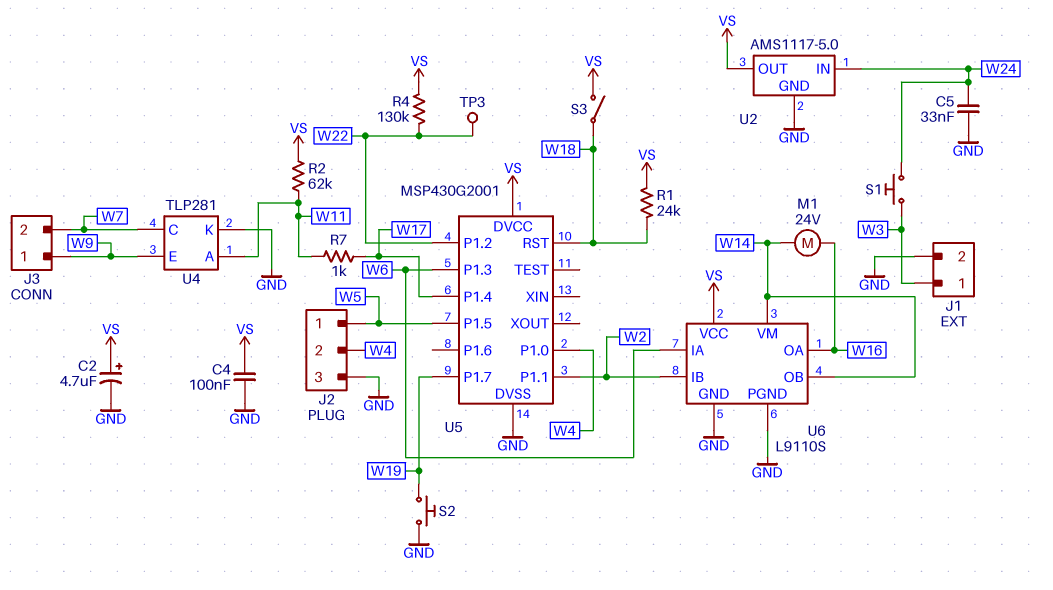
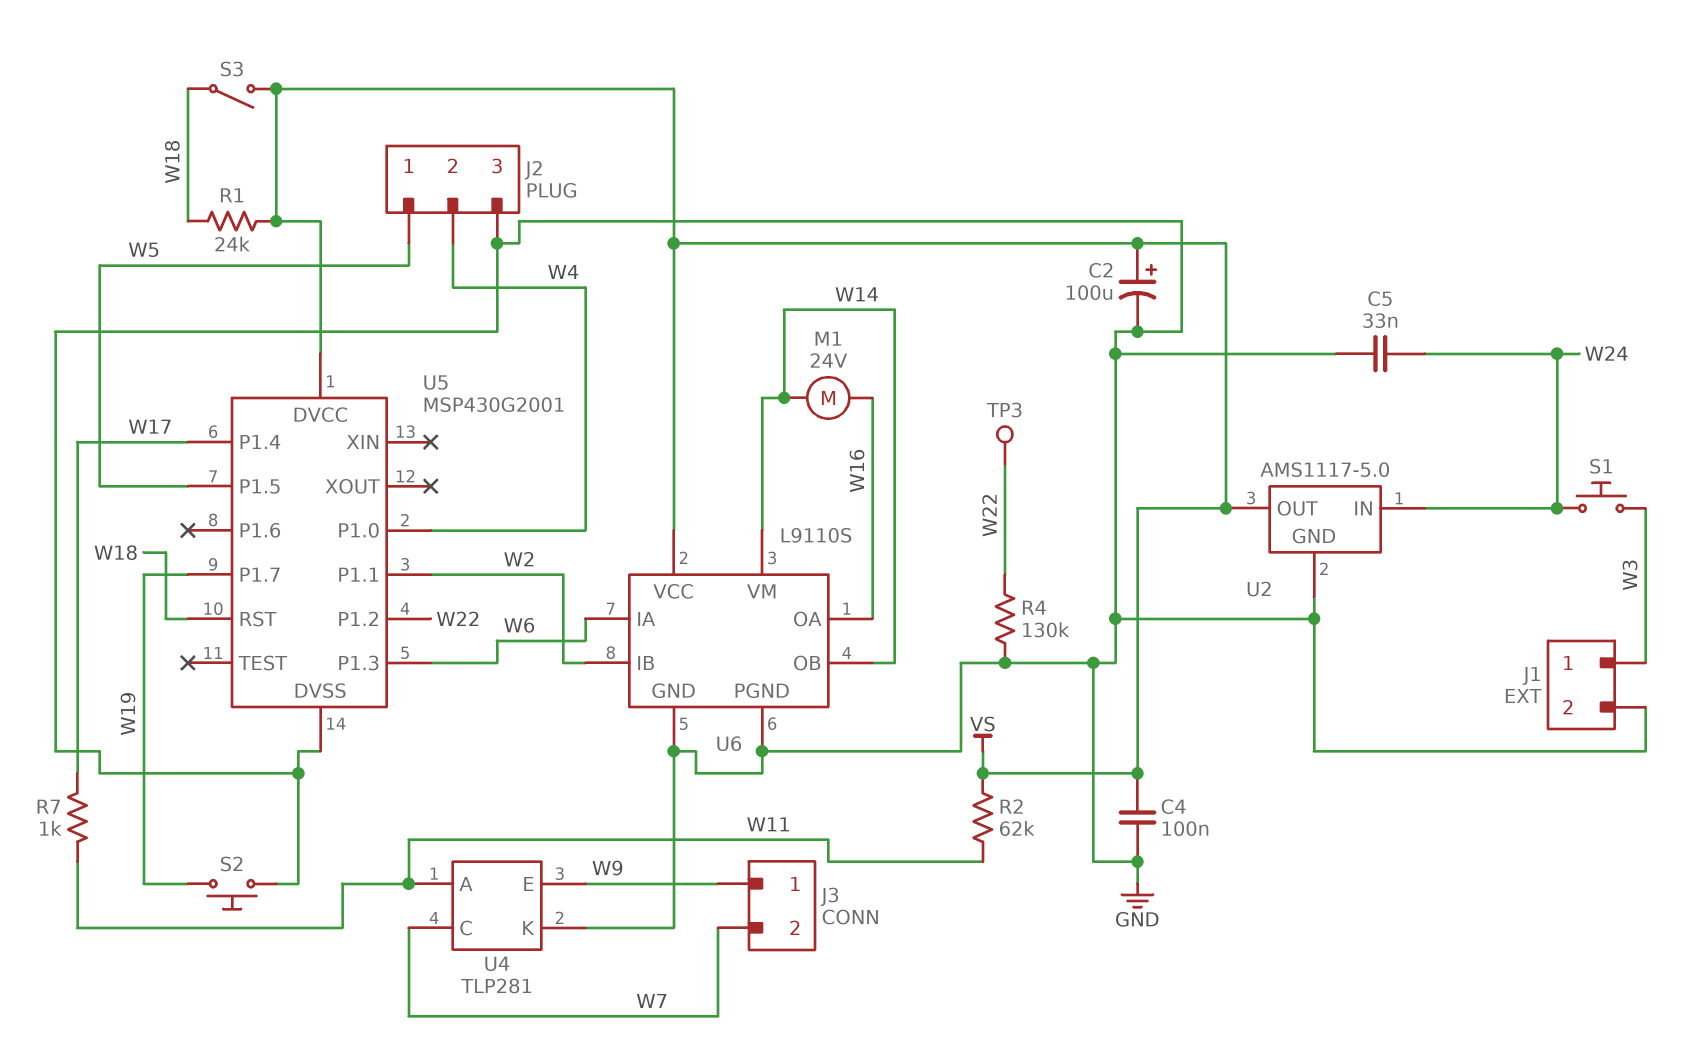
C2: 4.7uF (plus VS, minus GND) -> 100uF (plus VS, minus GND)
R4: 130k (VS, W22) -> 130k (GND, W22)

